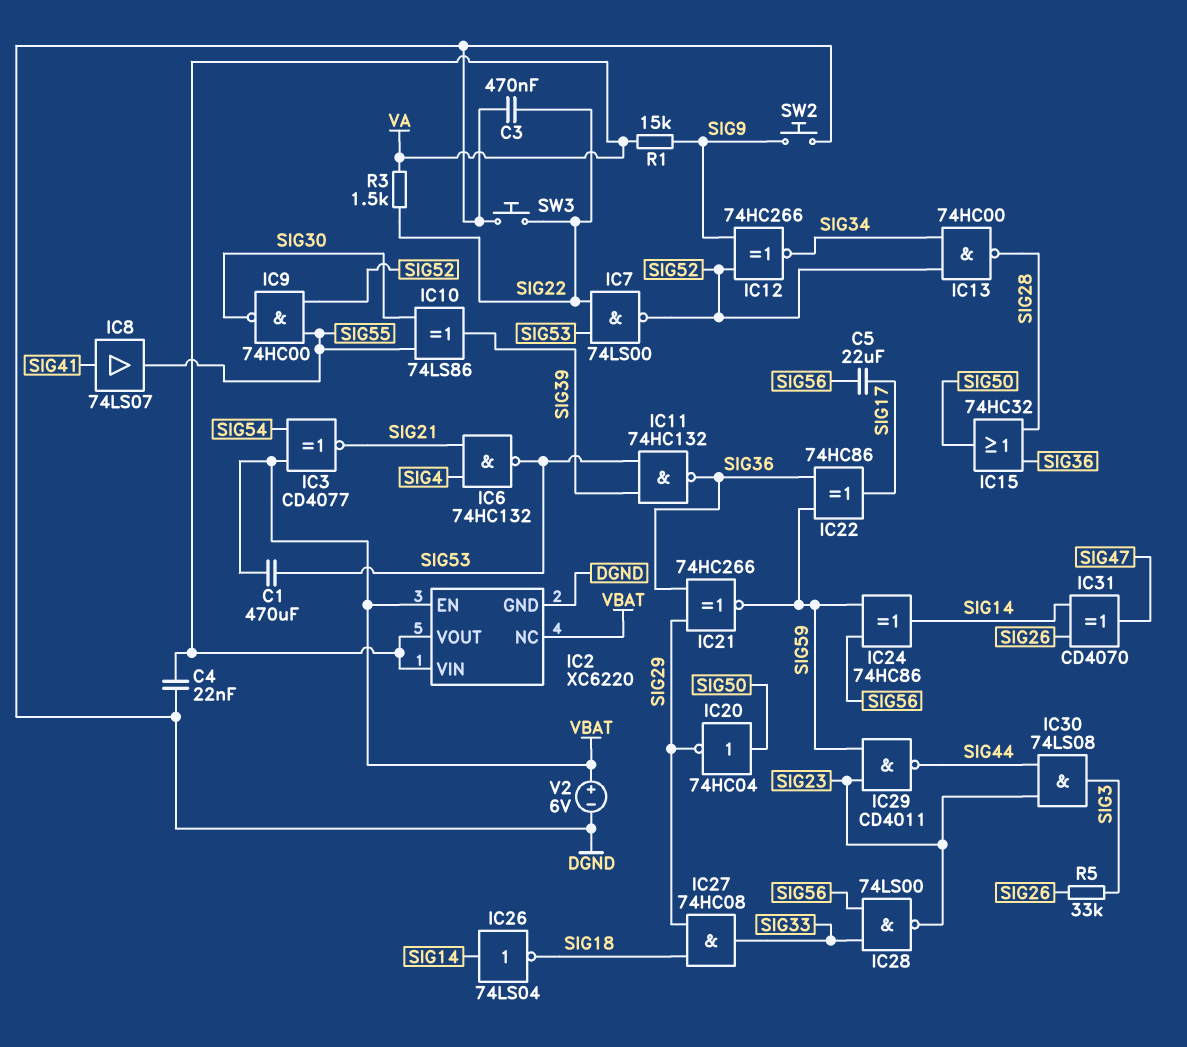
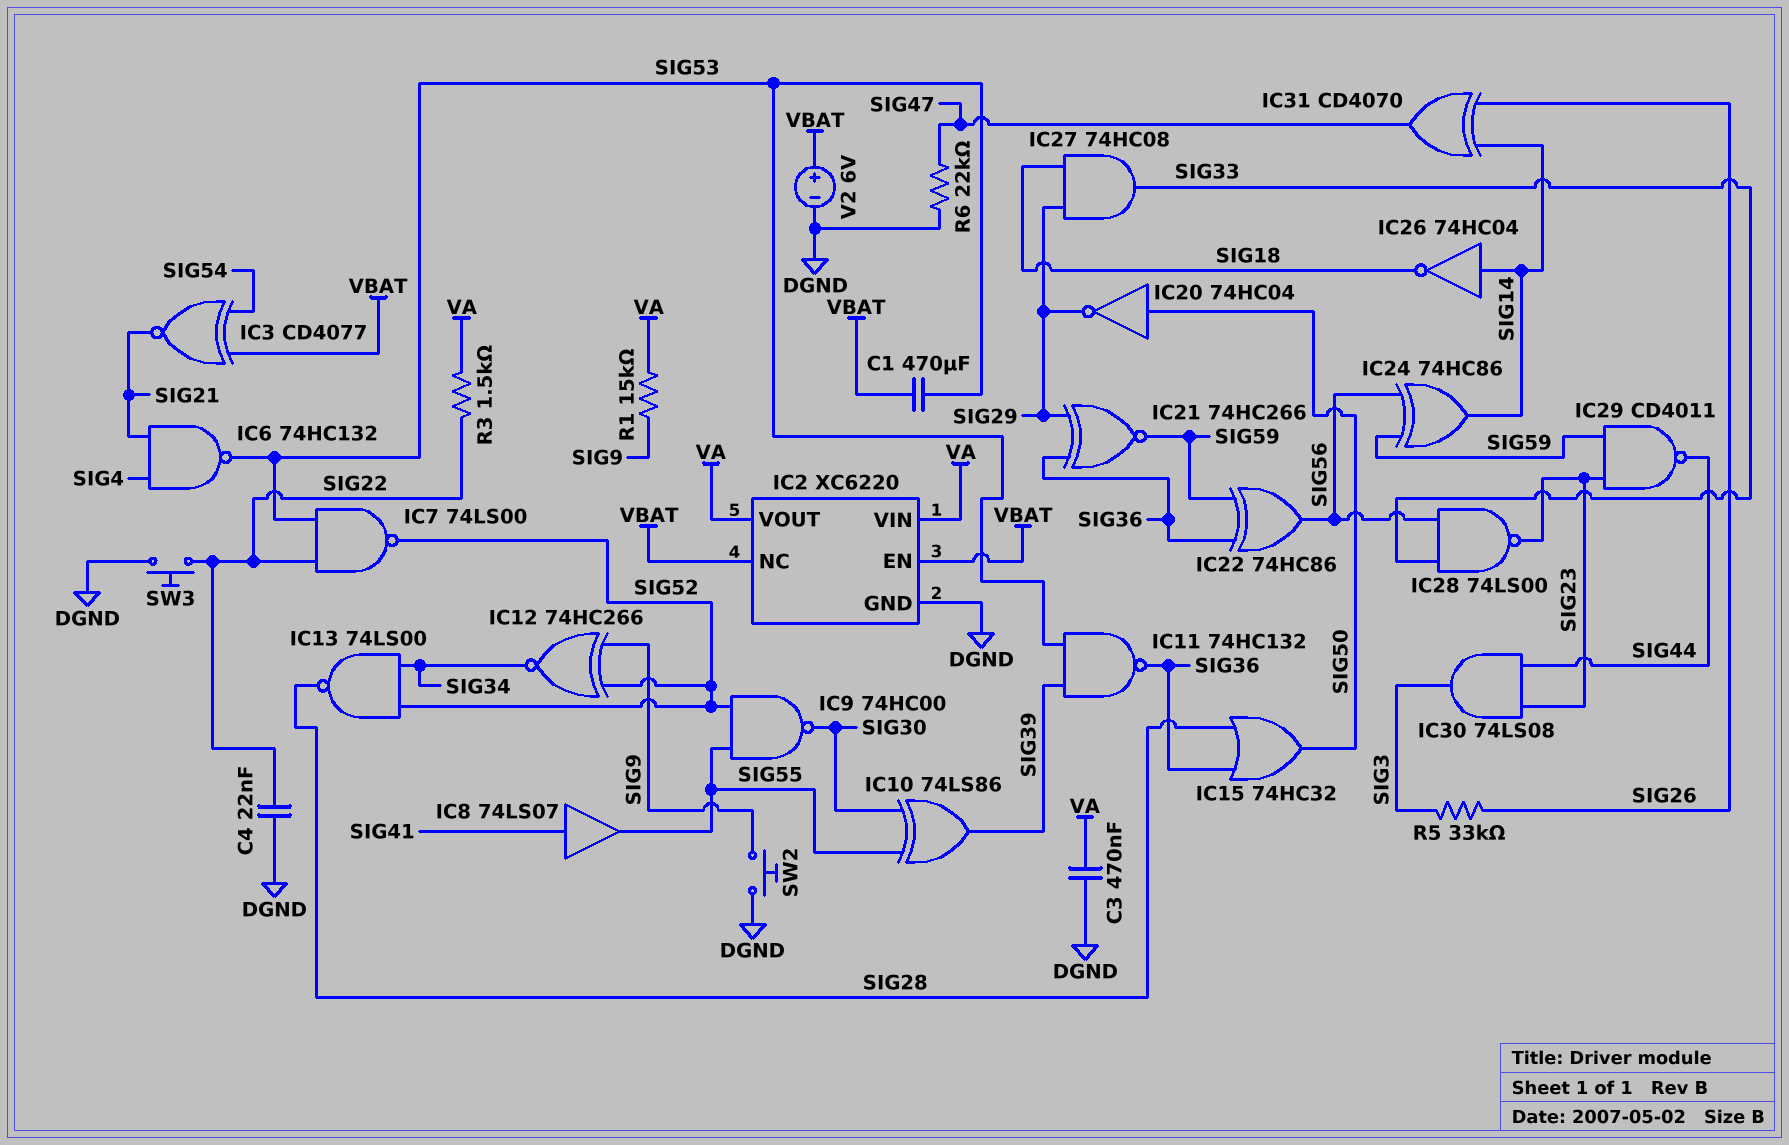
C3: 470nF (DGND, SIG22) -> 470nF (DGND, VA)
C4: 22nF (DGND, VA) -> 22nF (DGND, SIG22)
C5: 22uF (SIG17, SIG56) -> none
IC13: NAND 74HC00 (in SIG34, in SIG52, out SIG28) -> NAND 74LS00 (in SIG34, in SIG52, out SIG28)
IC22: XOR 74HC86 (in SIG36, in SIG59, out SIG17) -> XOR 74HC86 (in SIG36, in SIG59, out SIG56)
IC26: NOT 74LS04 (in SIG14, out SIG18) -> NOT 74HC04 (in SIG14, out SIG18)
R6: none -> 22k (DGND, SIG47)

